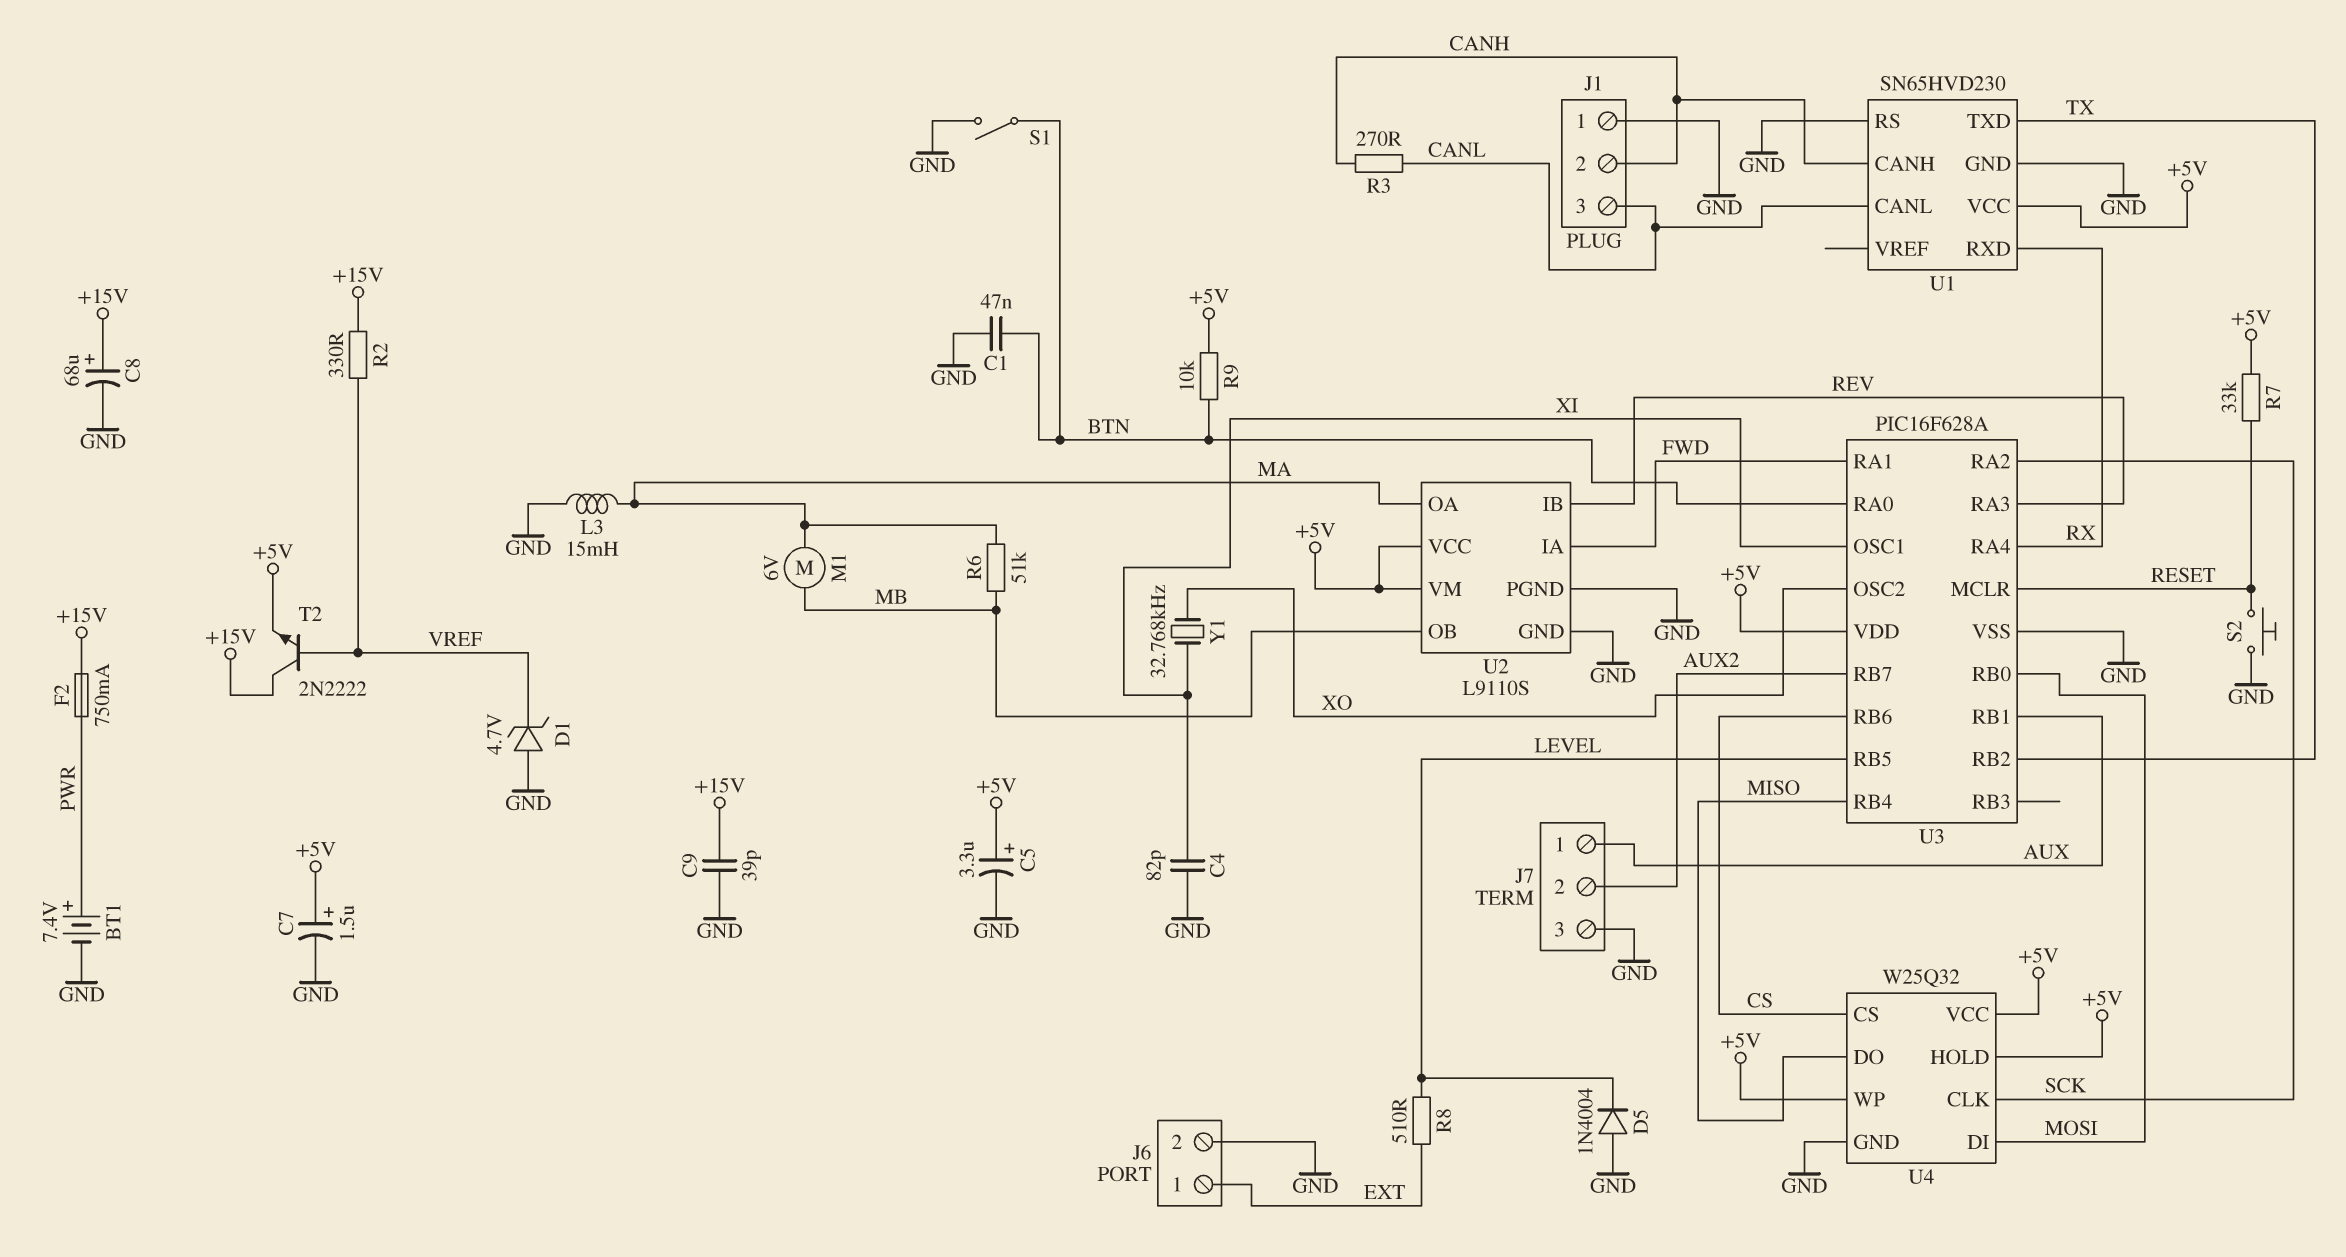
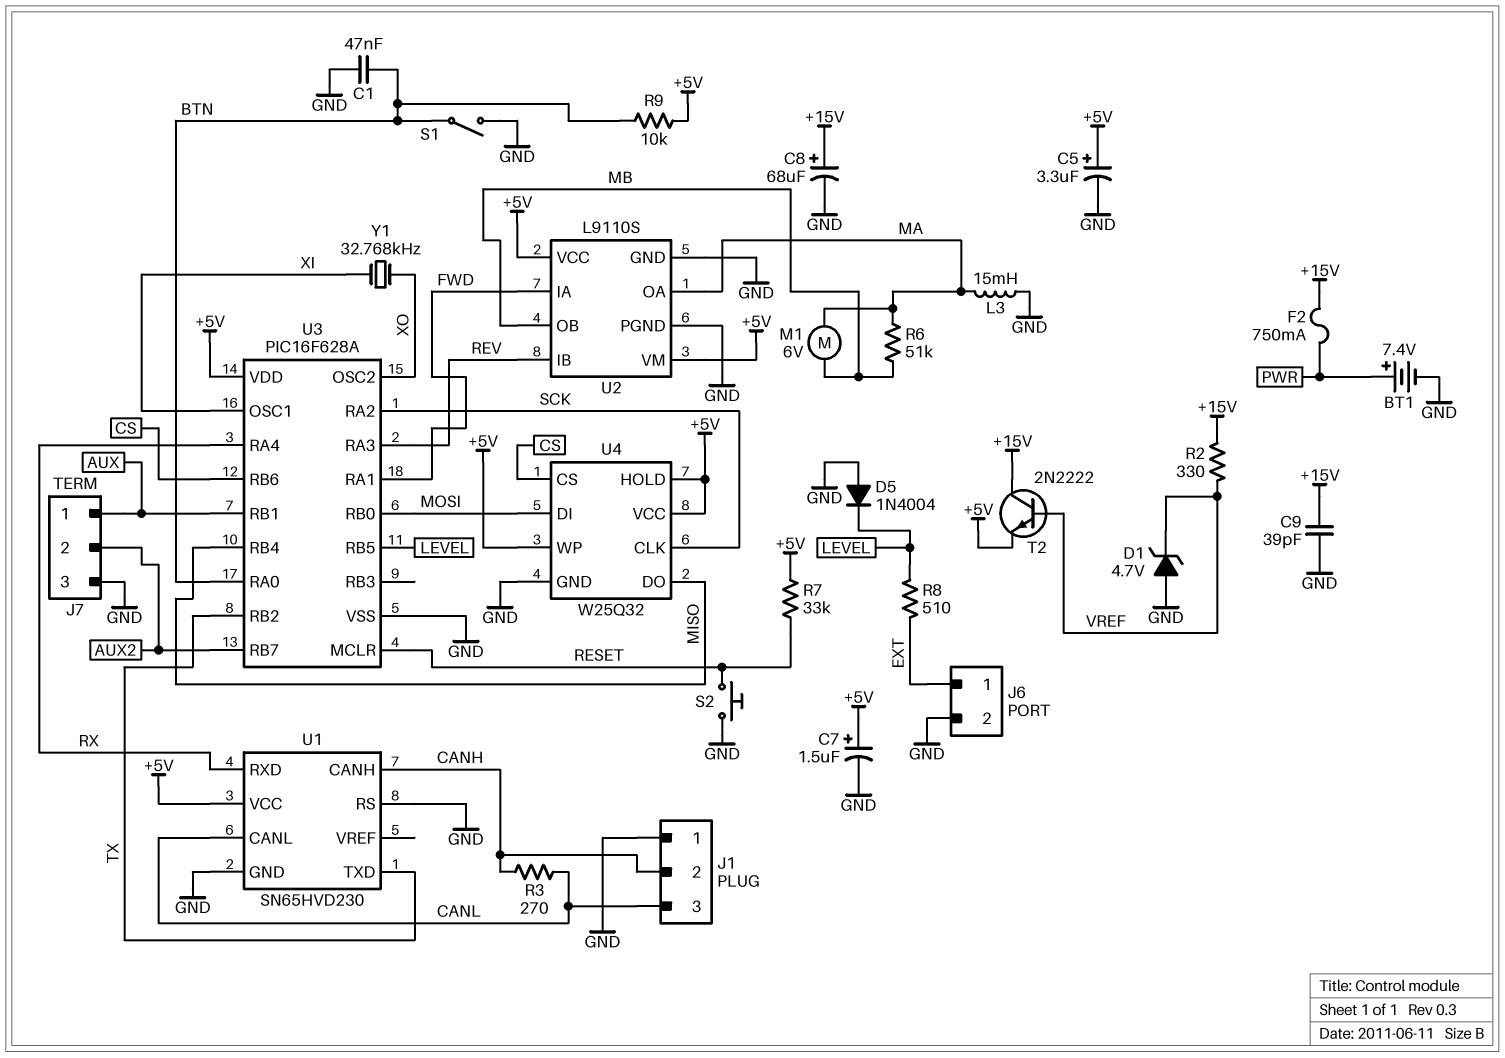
C4: 82pF (GND, XI) -> none

